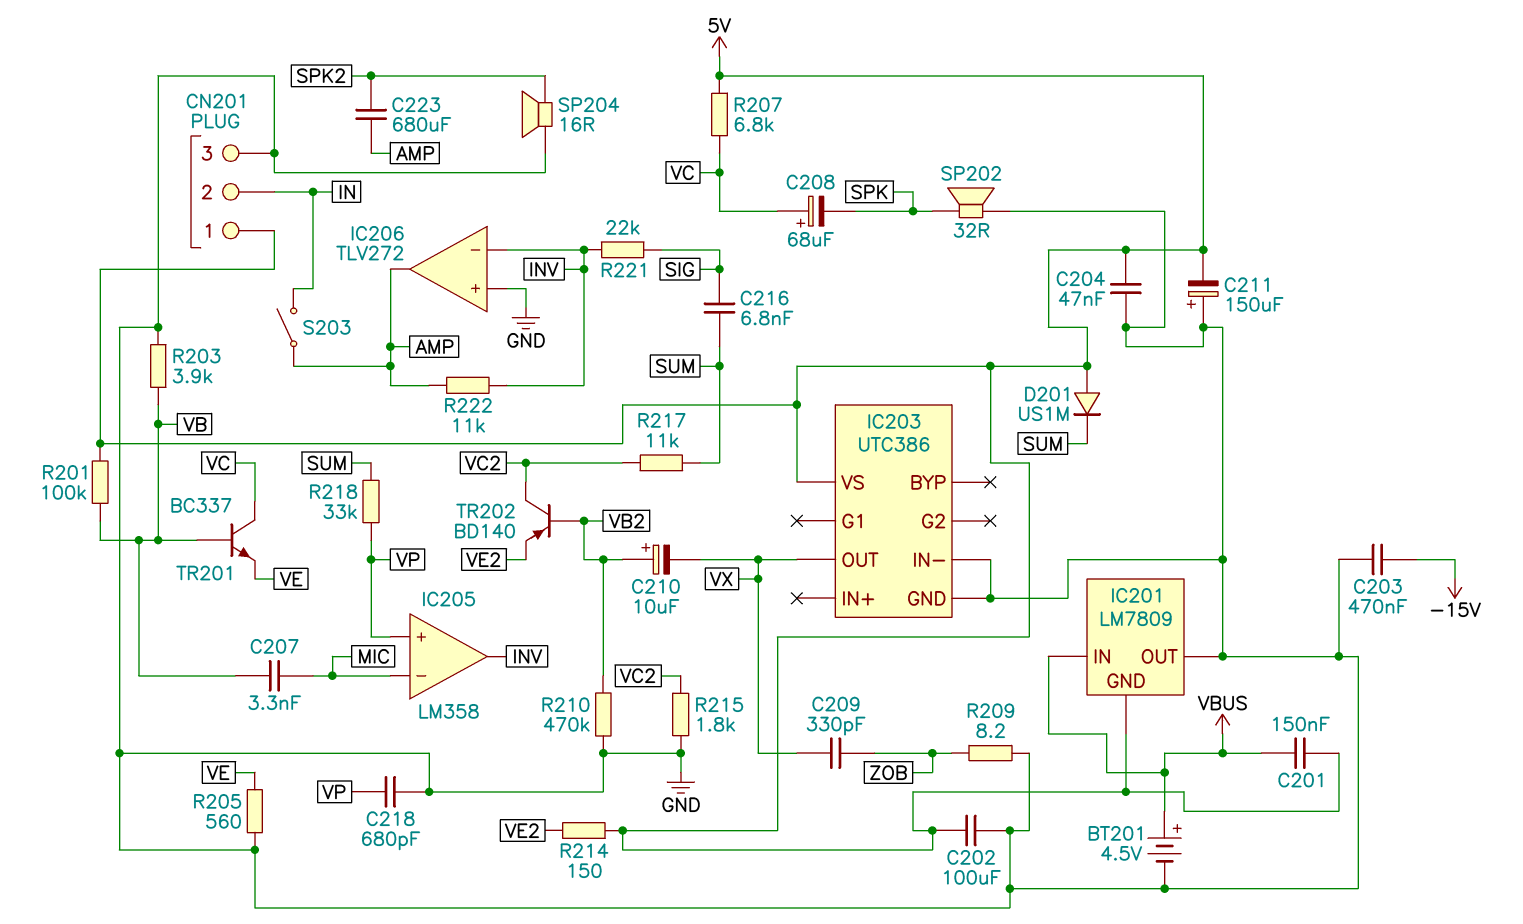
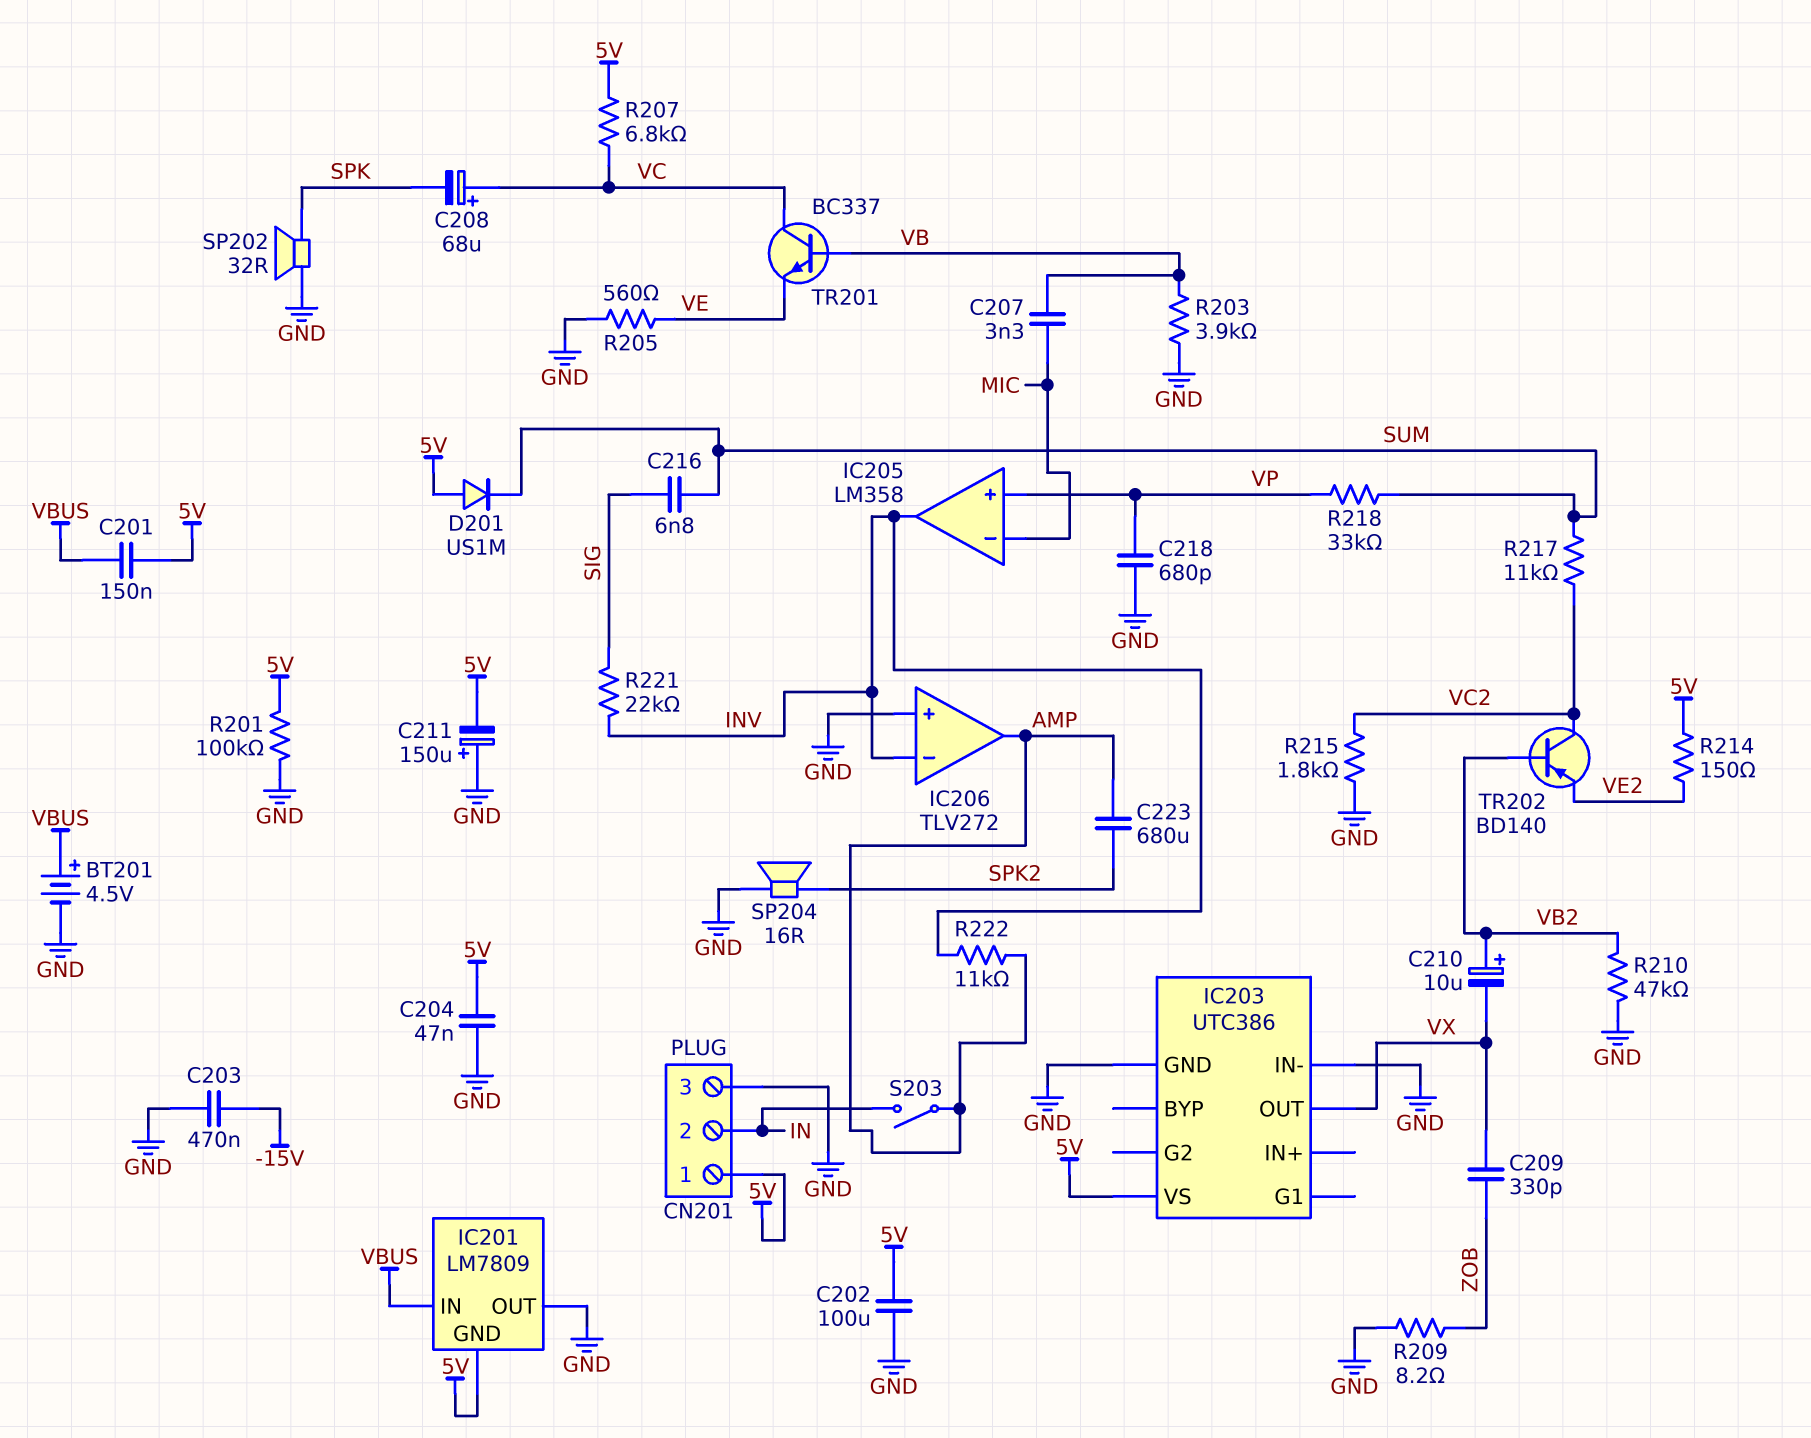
R201: 100k (5V, VB) -> 100k (5V, GND)
R210: 470k (GND, VB2) -> 47k (GND, VB2)

